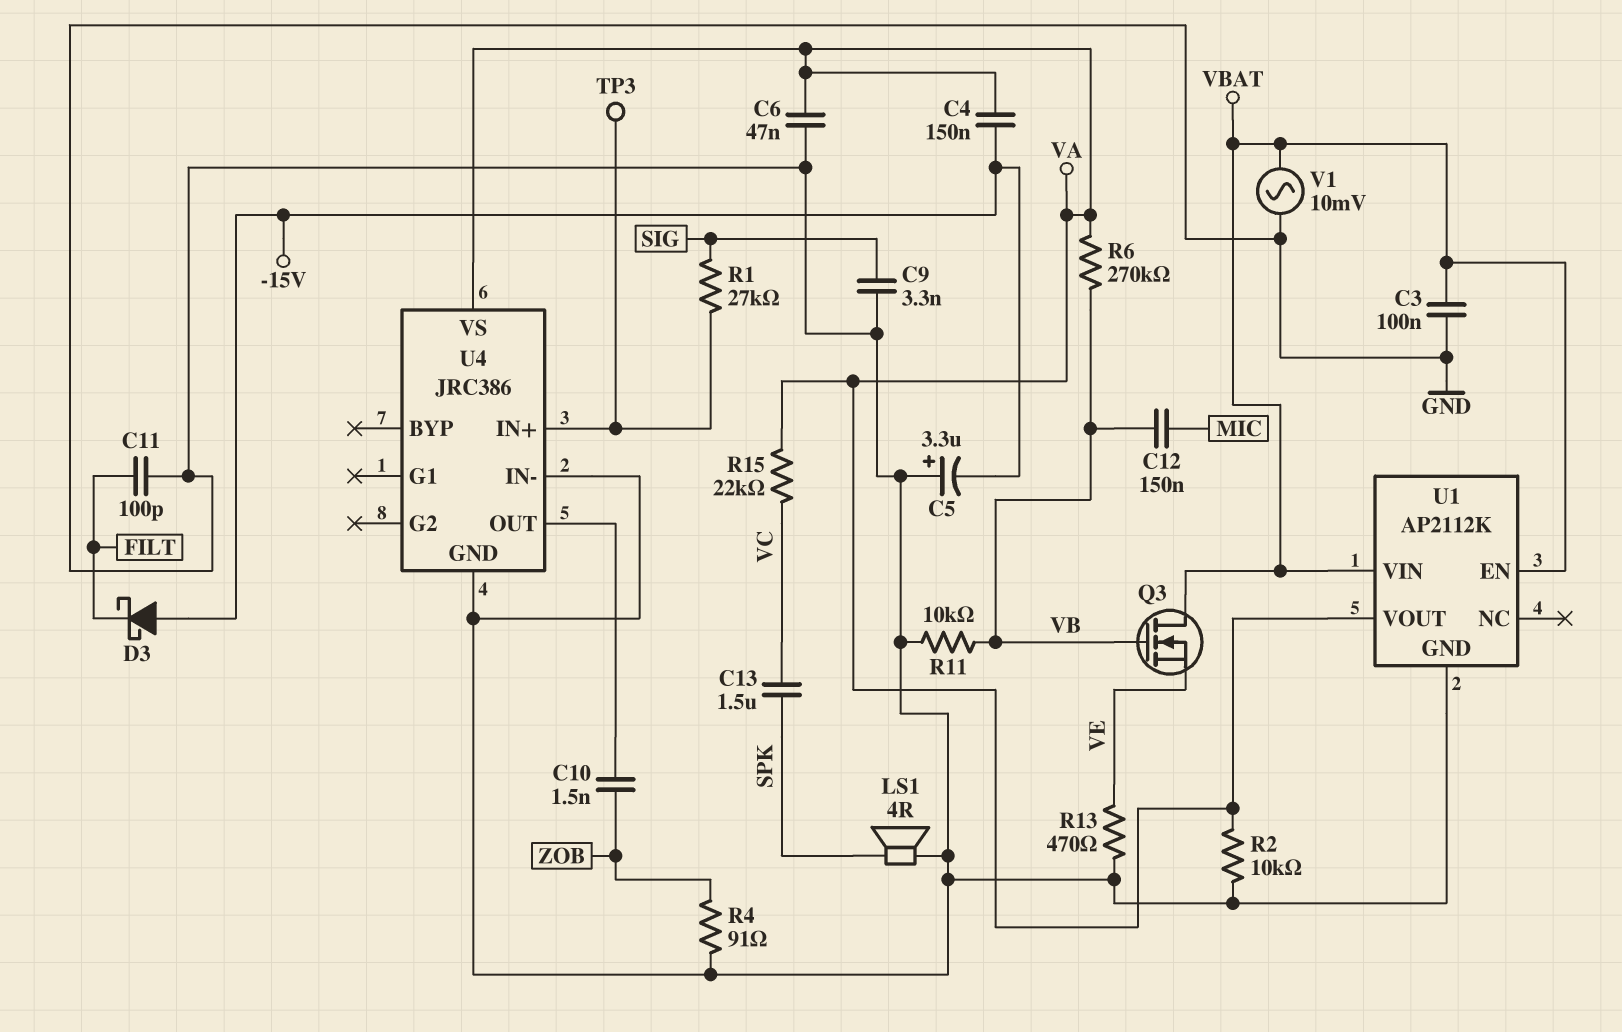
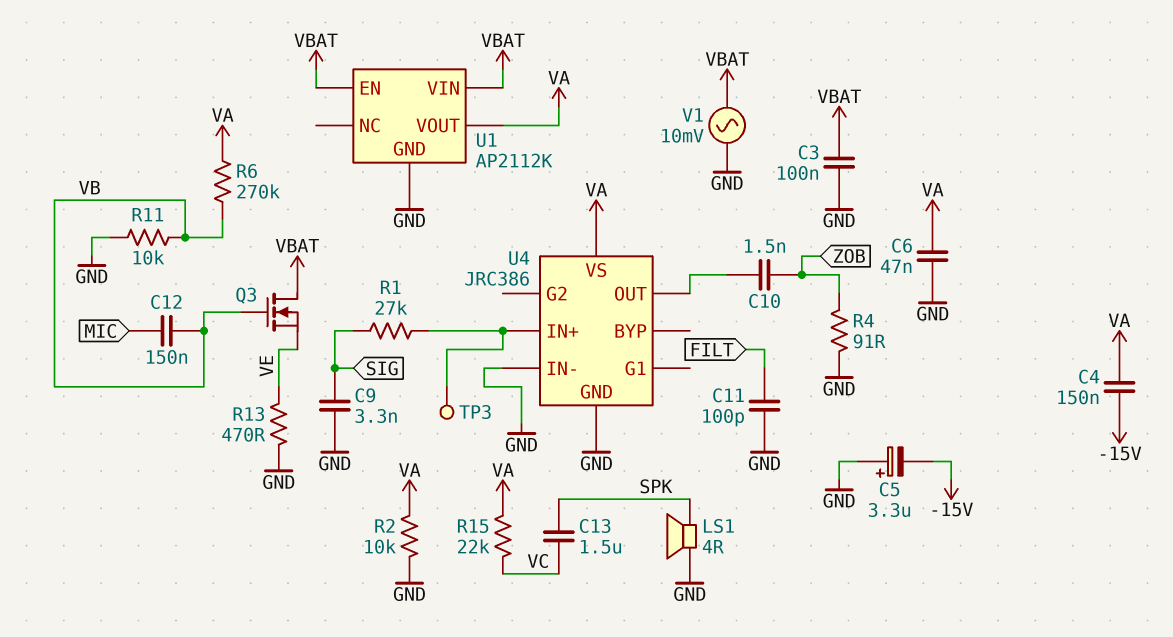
D3: schottky (A -15V, K FILT) -> none

